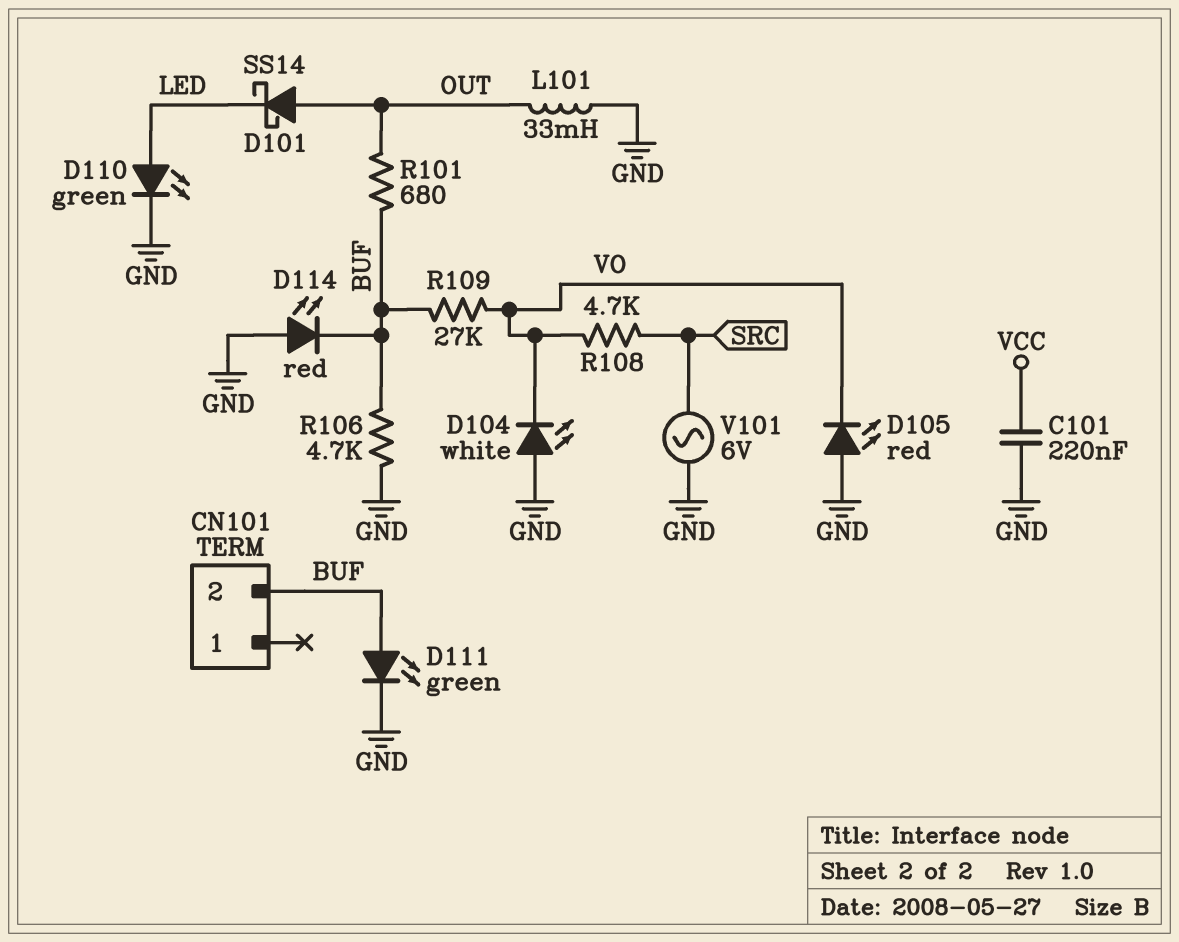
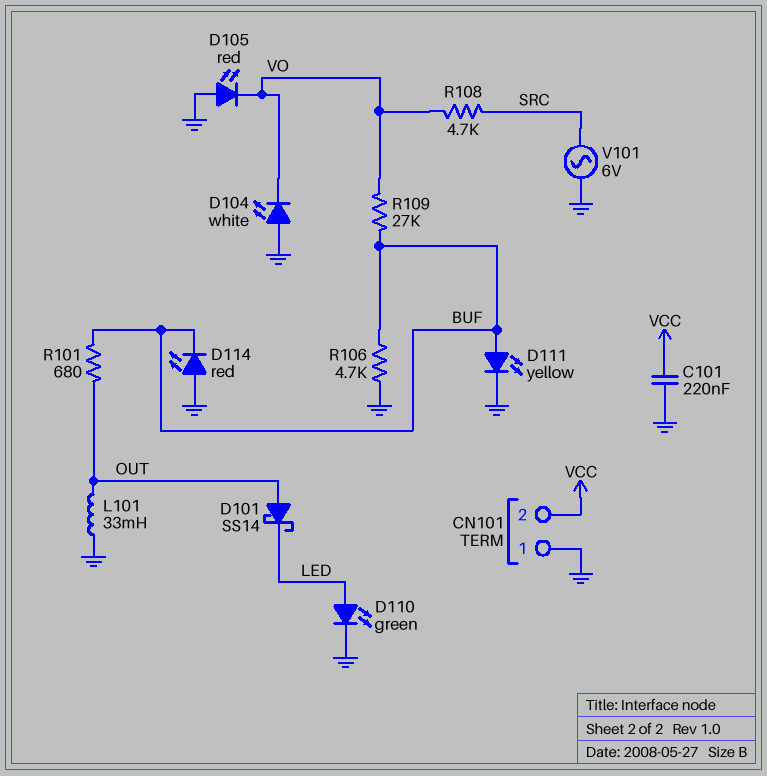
CN101 pin 1: none -> GND
CN101 pin 2: BUF -> VCC
D111: LED green (A BUF, K GND) -> LED yellow (A BUF, K GND)

